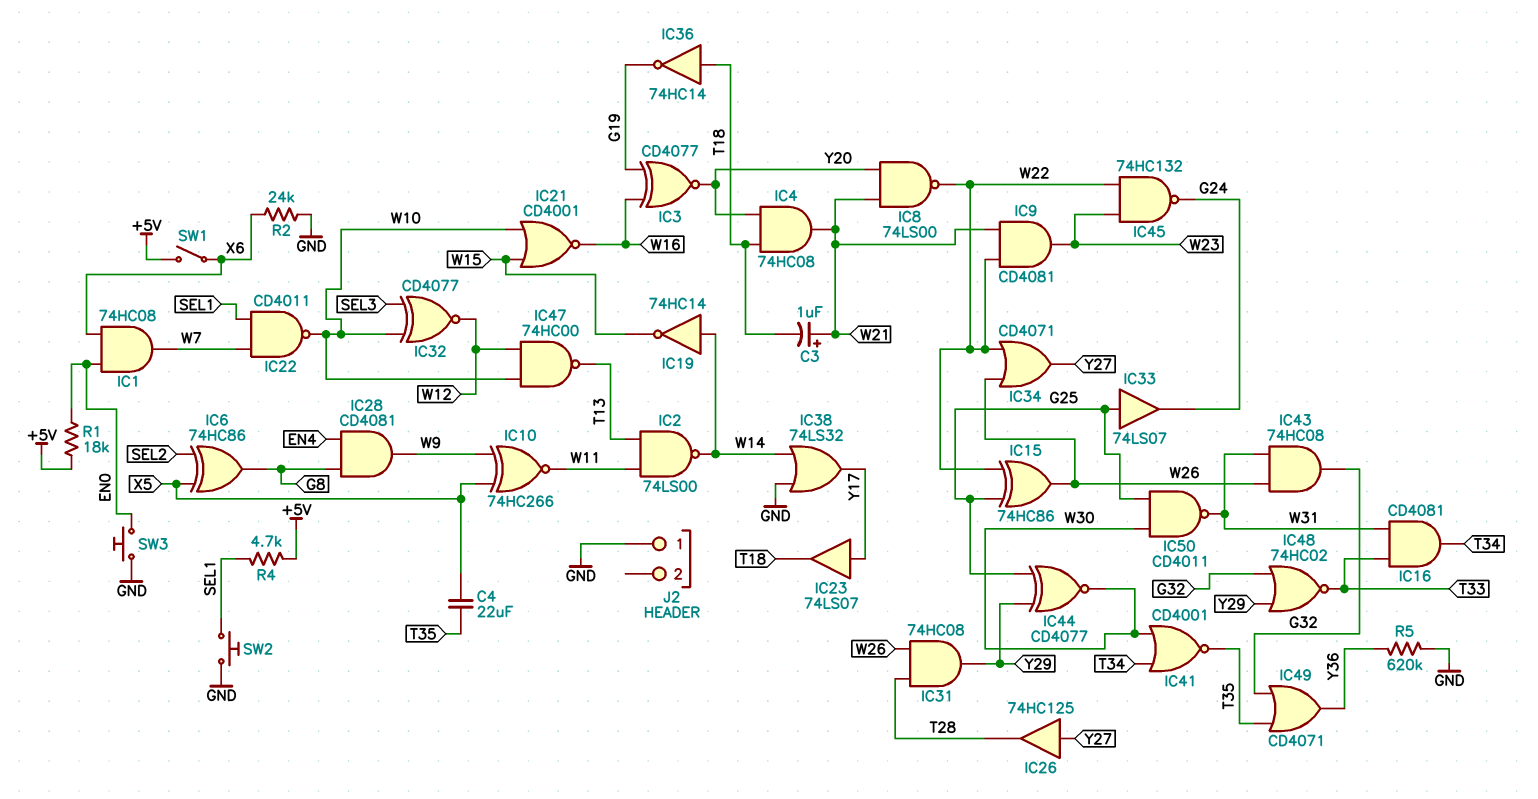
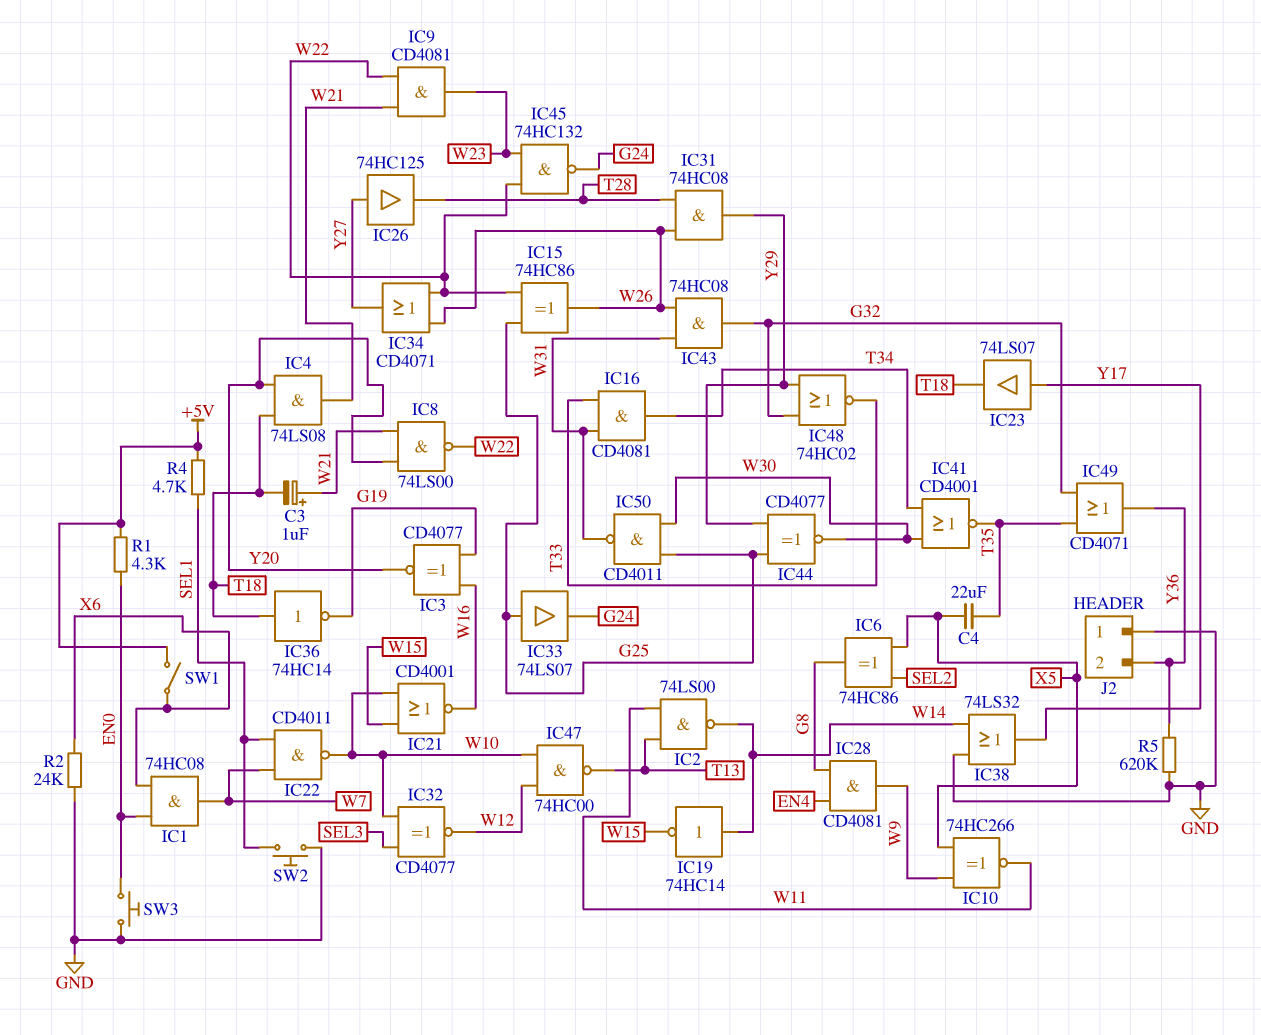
IC4: AND 74HC08 (in T18, in Y20, out W21) -> AND 74LS08 (in T18, in Y20, out W21)
J2 pin 2: none -> Y36
R1: 18k (+5V, EN0) -> 4.3k (+5V, EN0)

